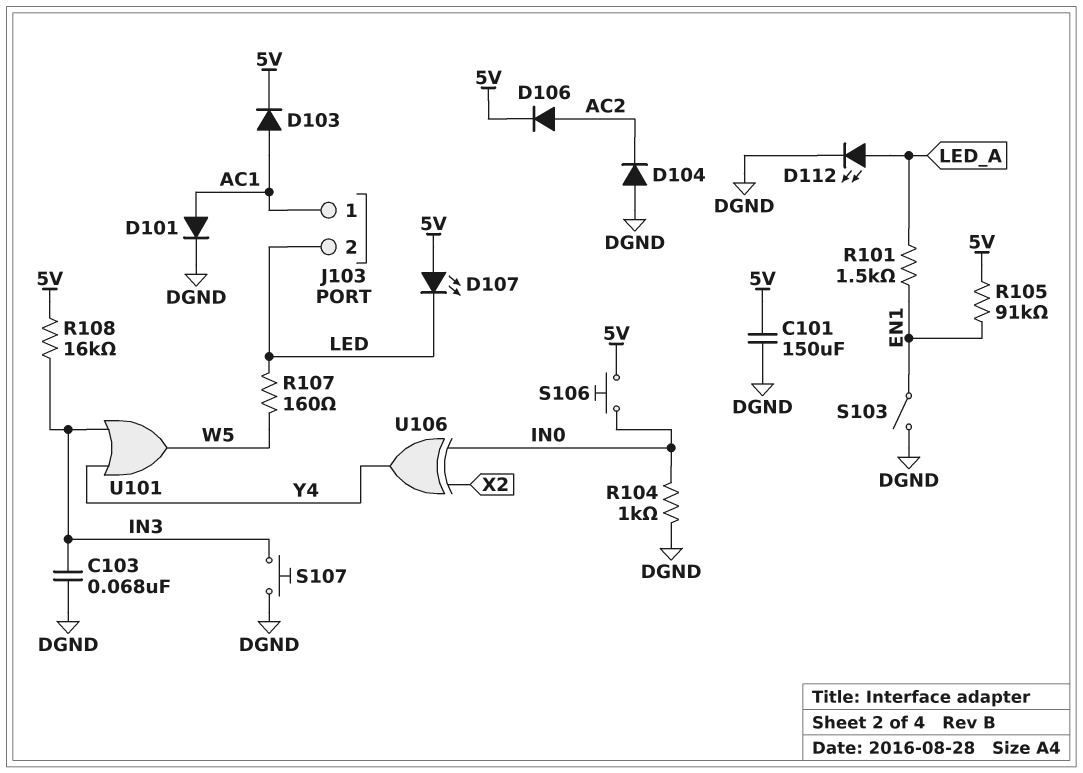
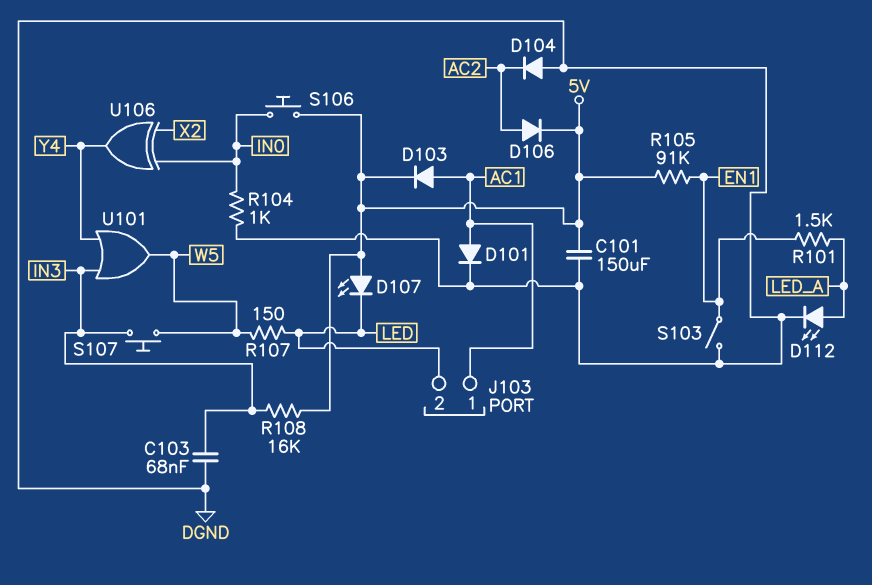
R107: 160 (LED, W5) -> 150 (LED, W5)
S107: button (DGND, IN3) -> button (IN3, W5)

